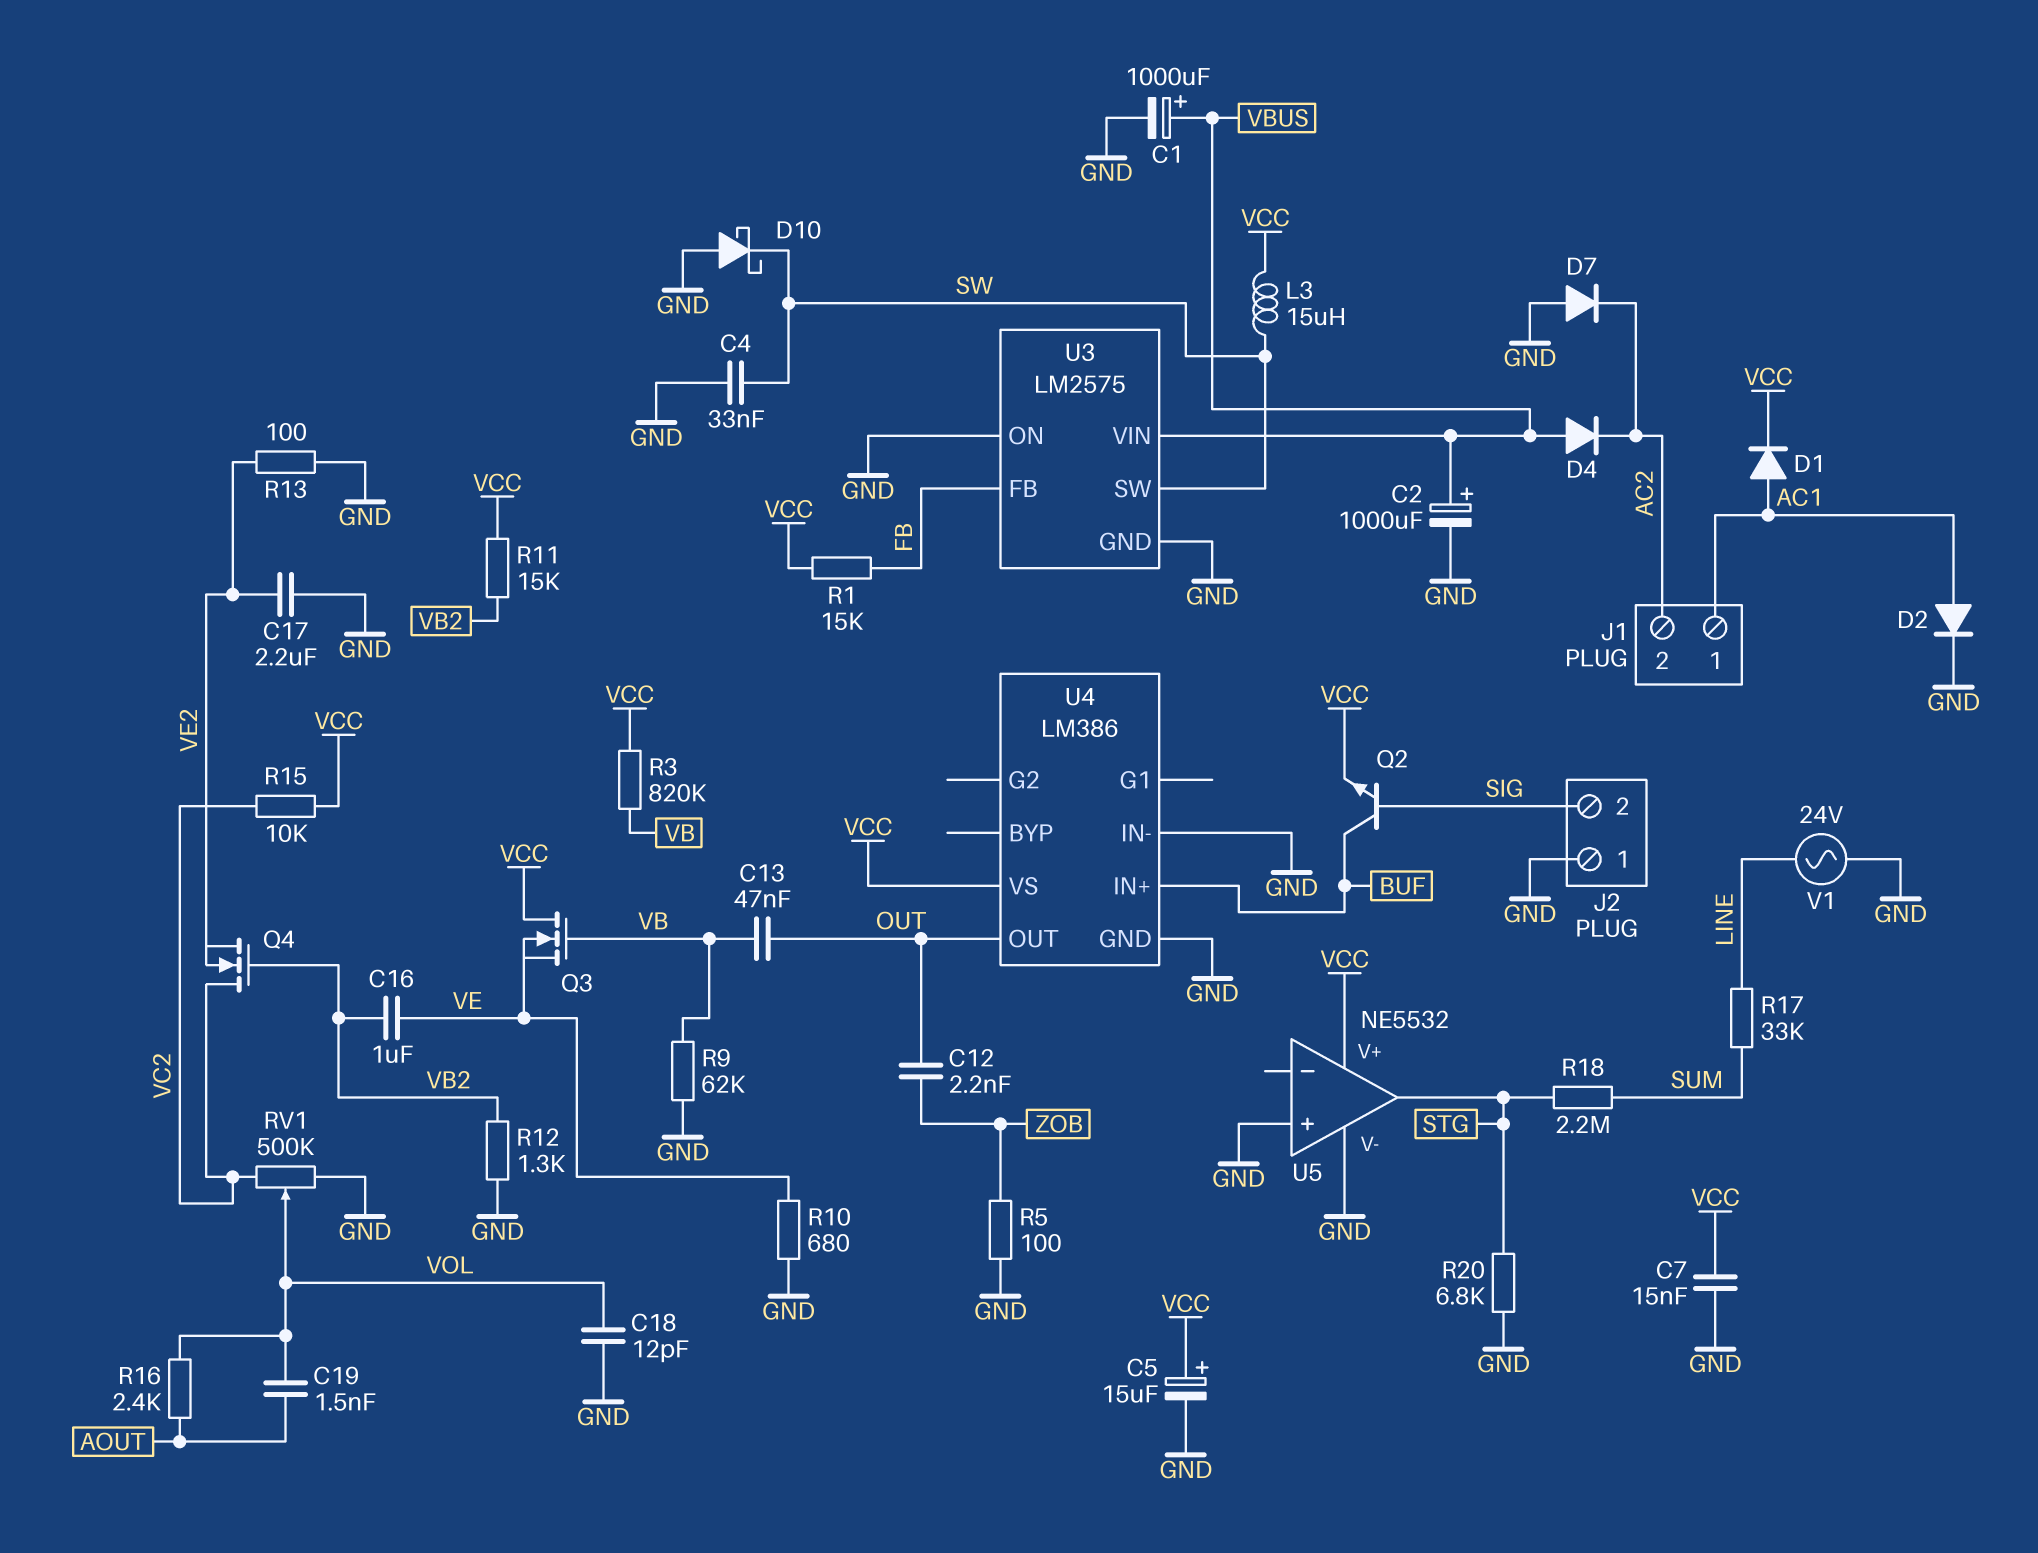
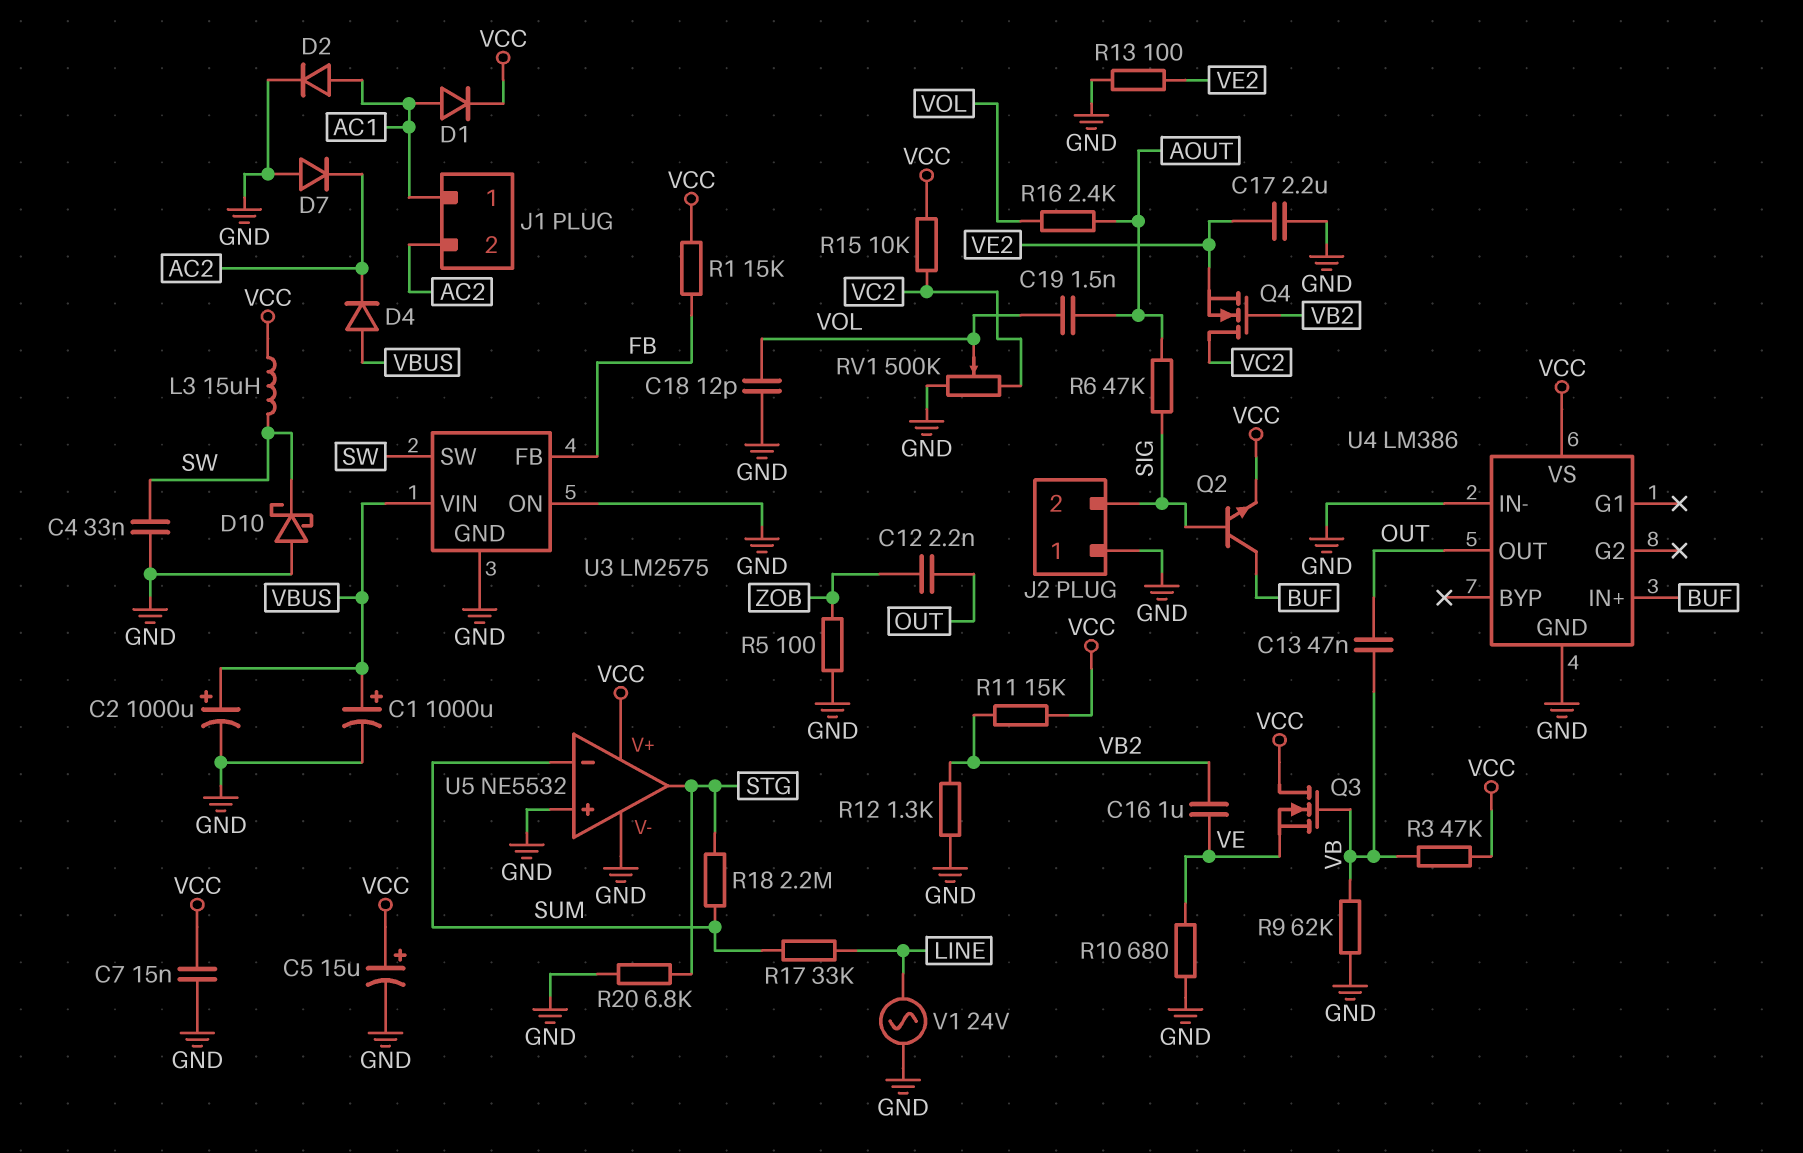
R3: 820k (VB, VCC) -> 47k (VB, VCC)
R6: none -> 47k (AOUT, SIG)
U5 pin in-: none -> SUM

